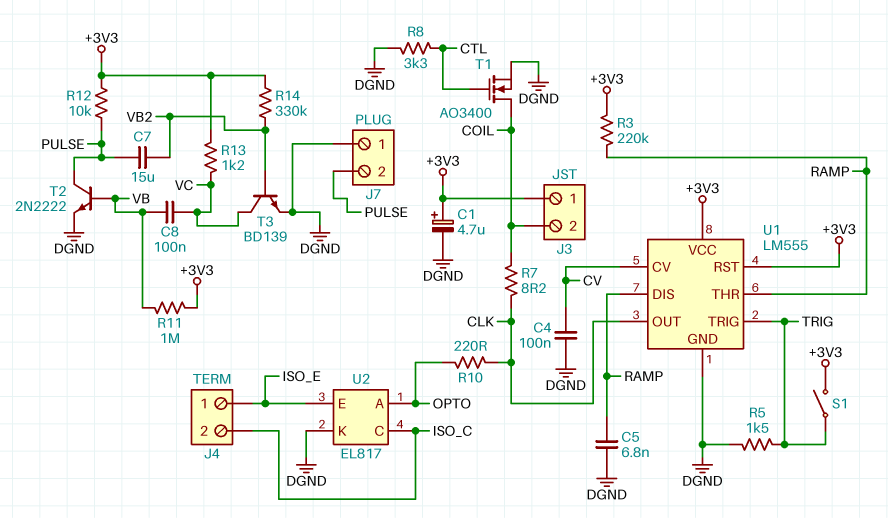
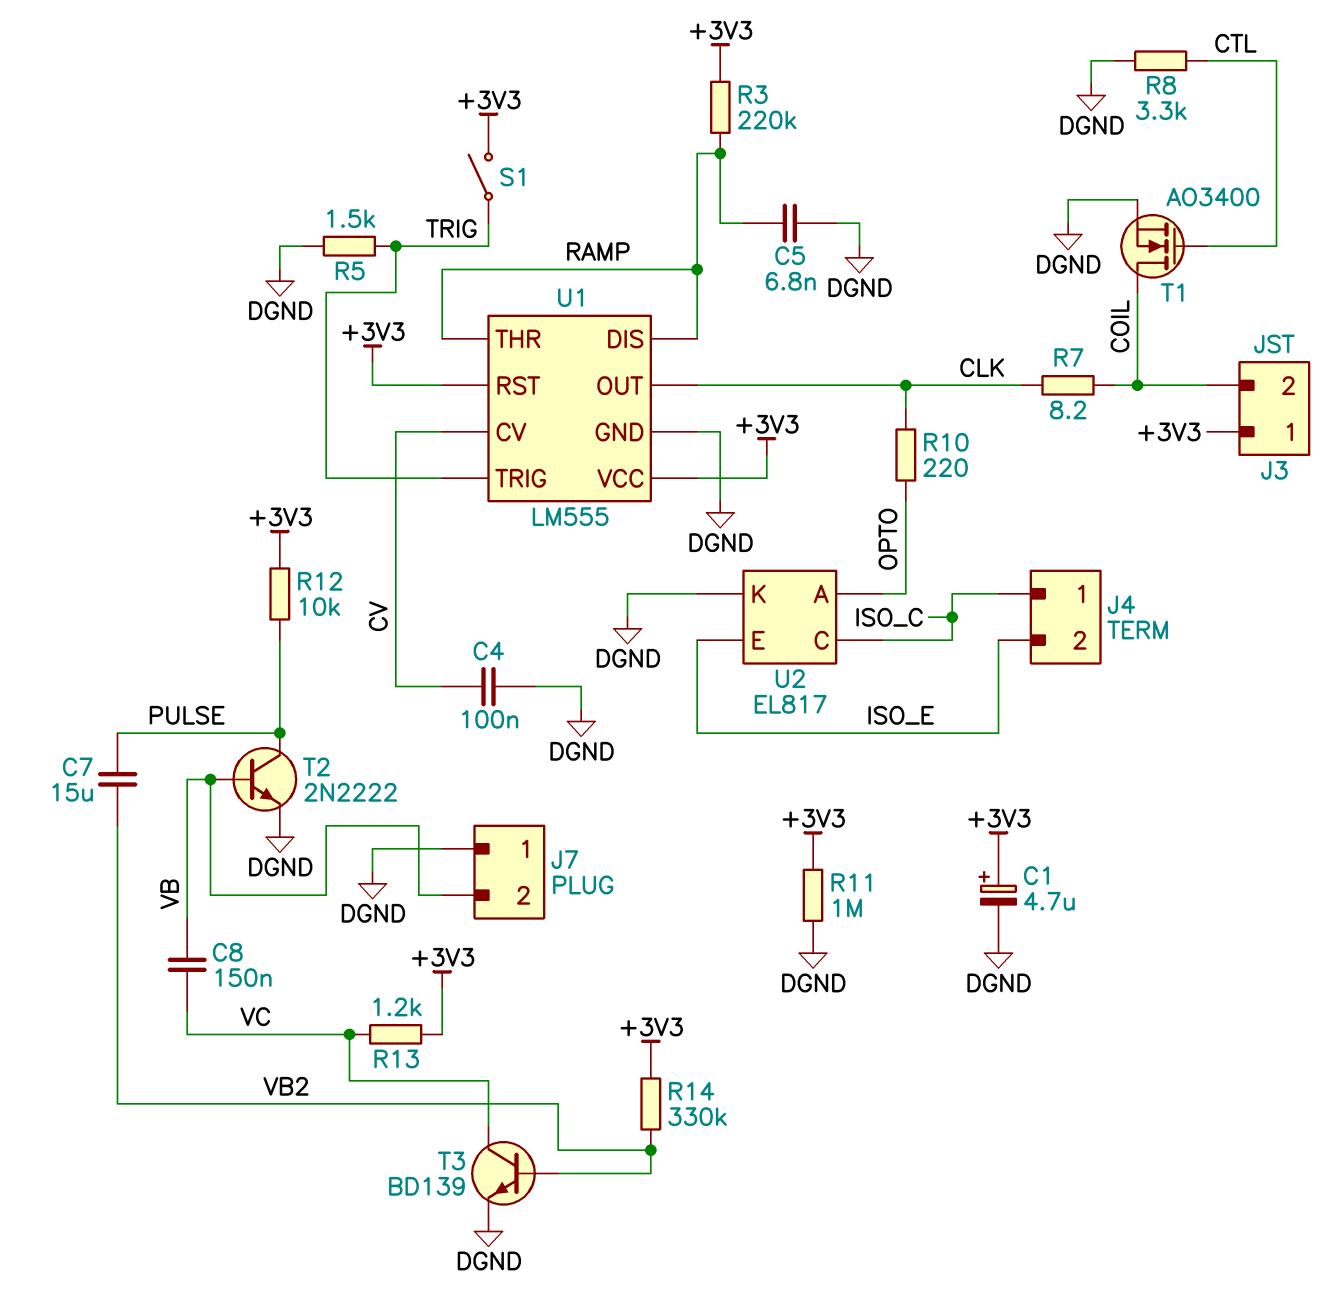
C8: 100nF (VB, VC) -> 150nF (VB, VC)
J4 pin 1: ISO_E -> ISO_C
J4 pin 2: ISO_C -> ISO_E
J7 pin 2: PULSE -> VB
R11: 1M (+3V3, VB) -> 1M (+3V3, DGND)

